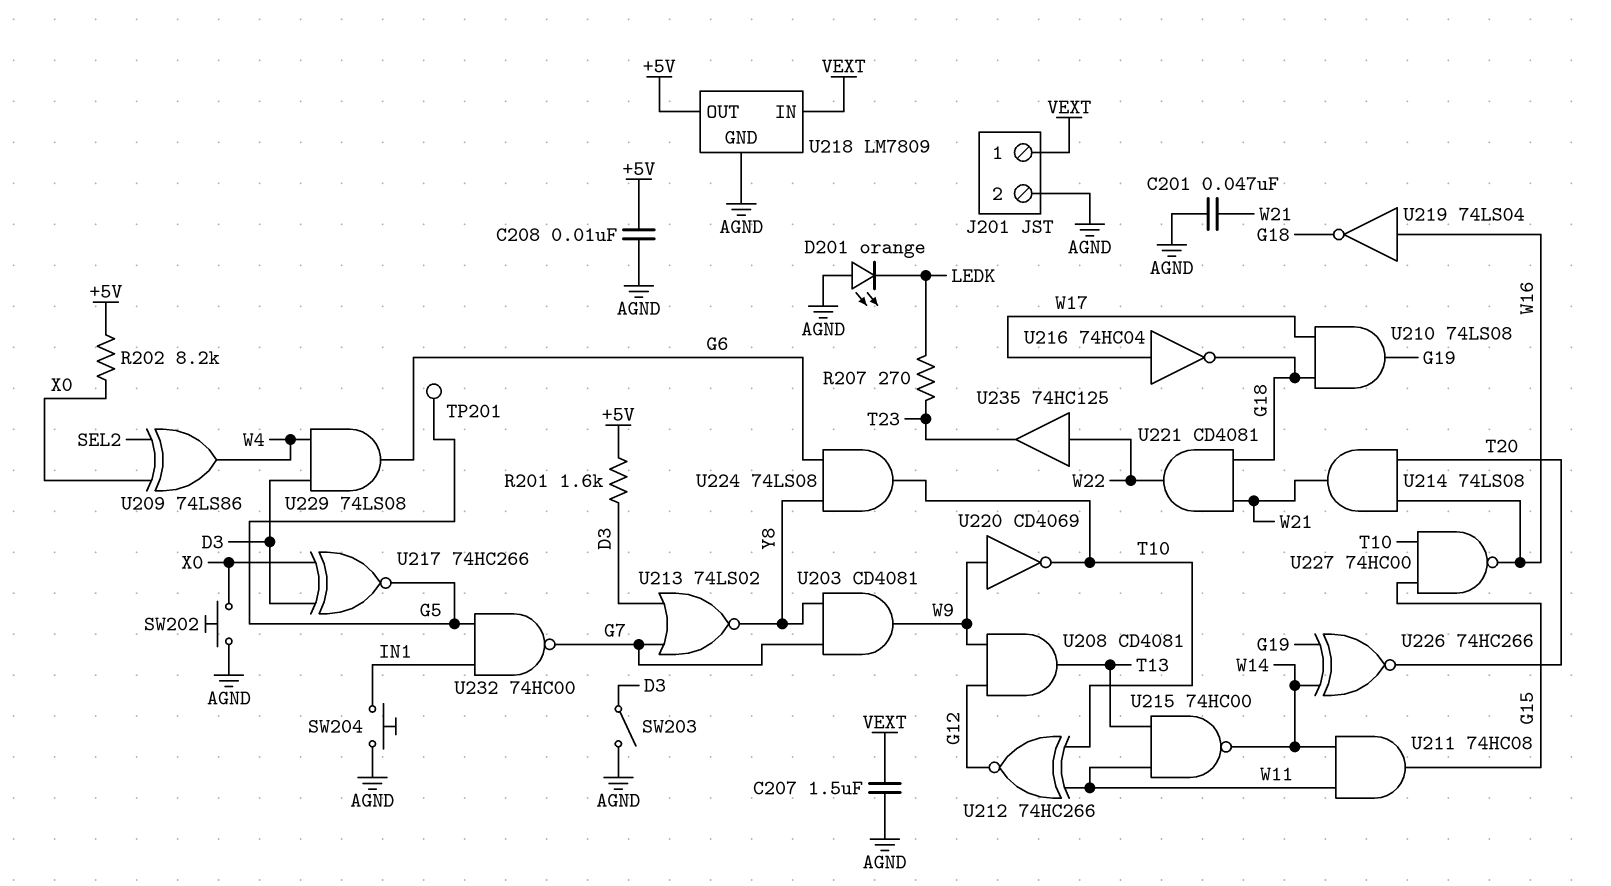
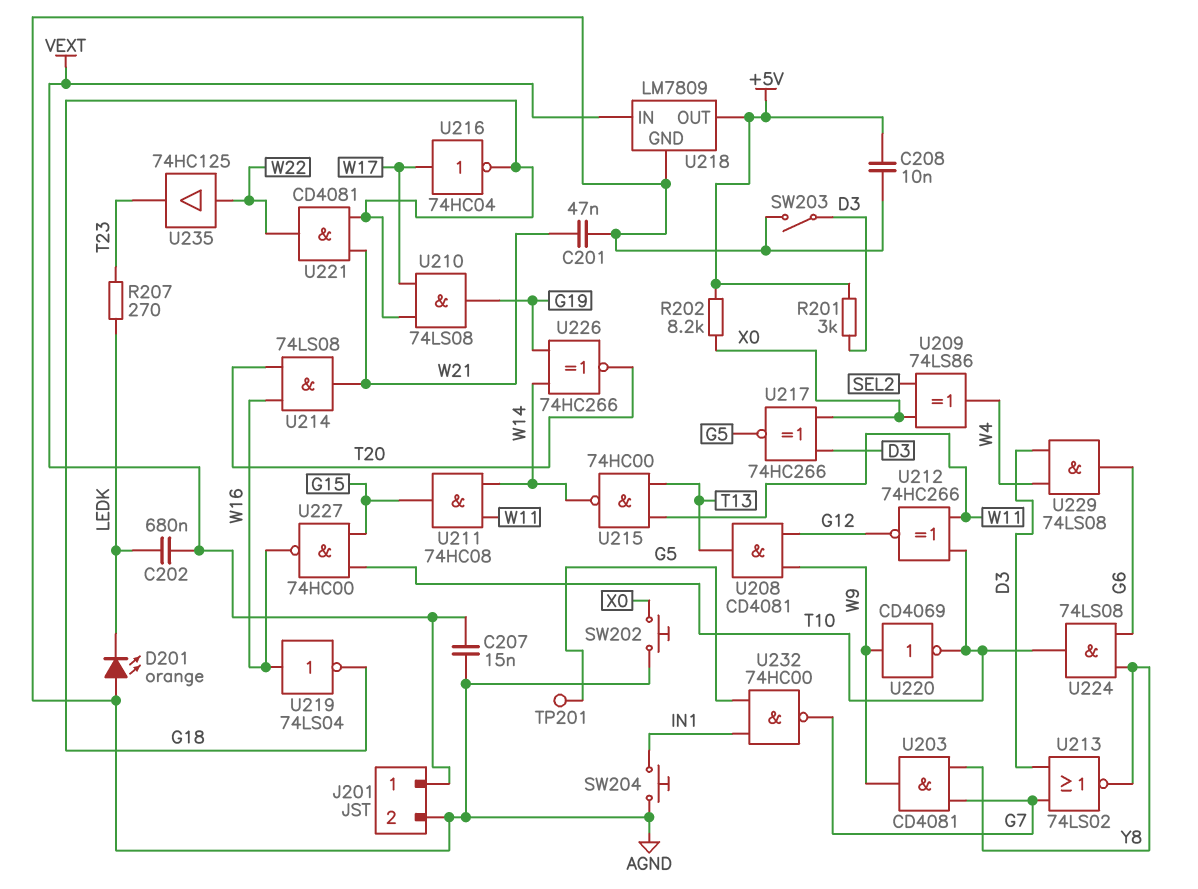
C202: none -> 680nF (LEDK, VEXT)
C207: 1.5uF (AGND, VEXT) -> 15nF (AGND, VEXT)
R201: 1.6k (+5V, D3) -> 3k (+5V, D3)

